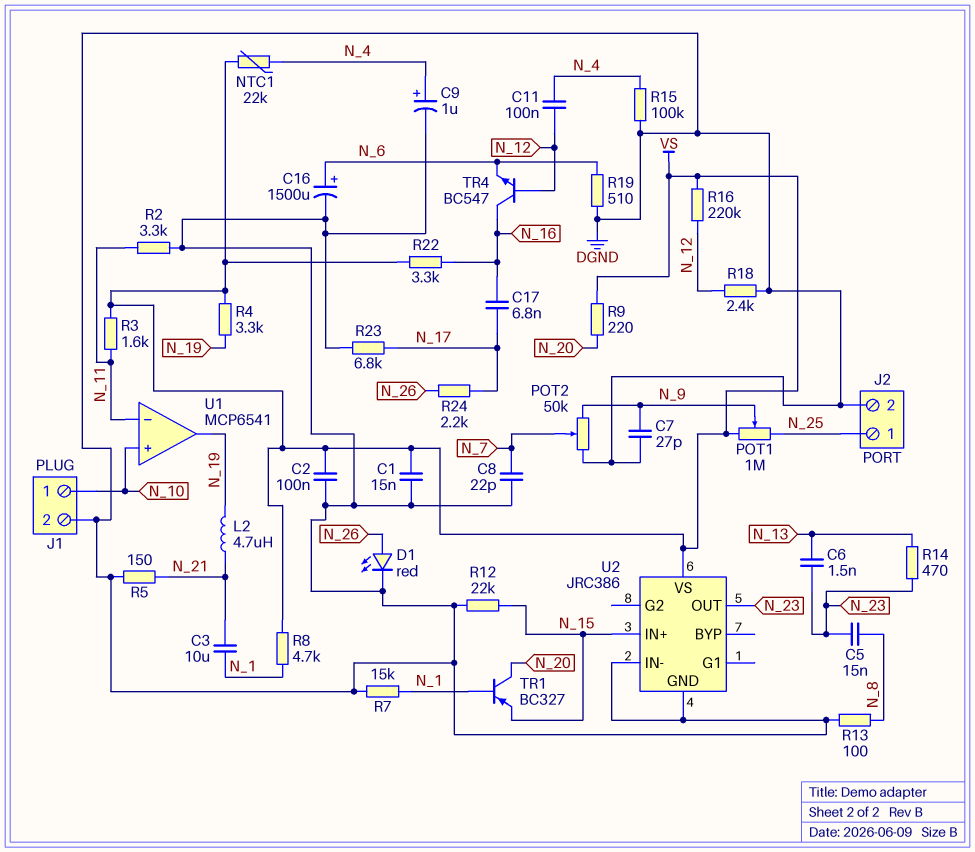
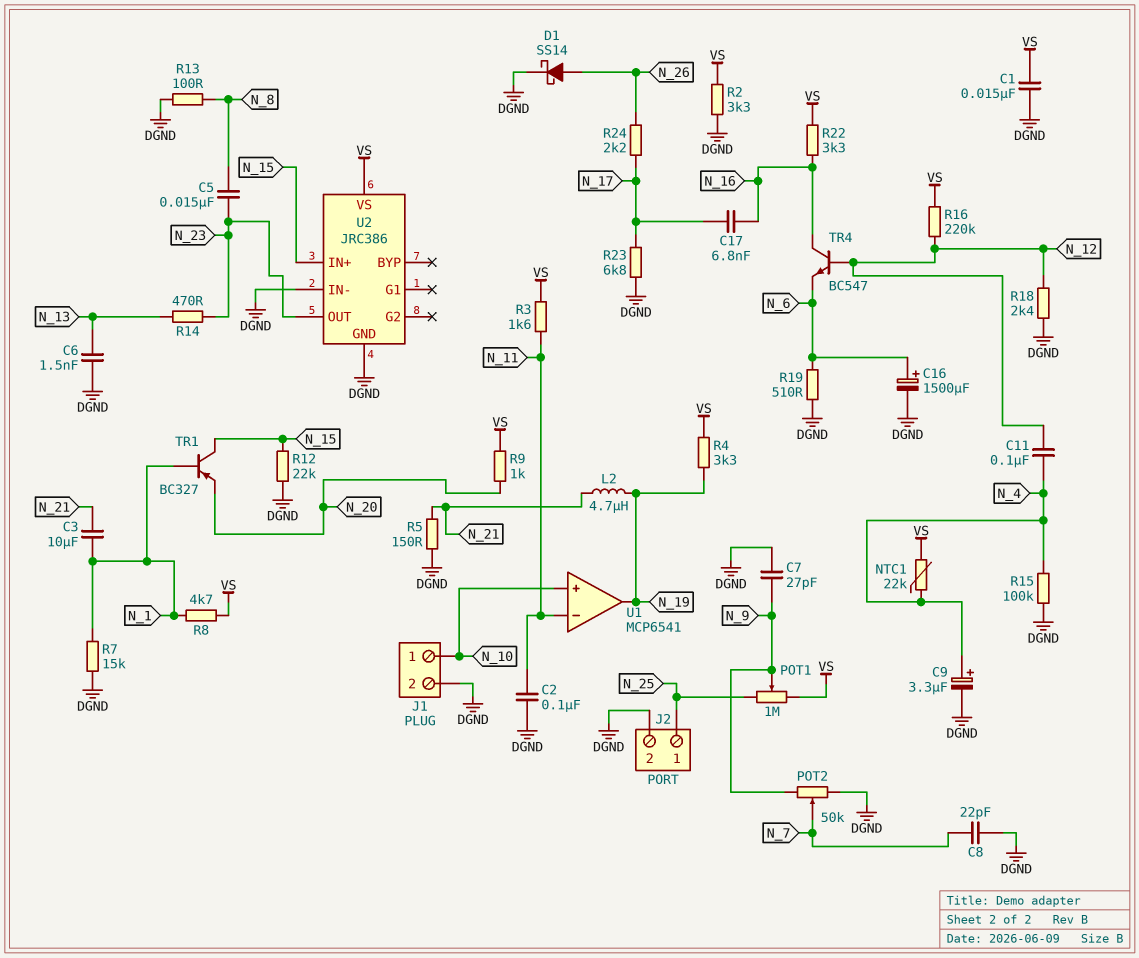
C2: 100nF (DGND, VS) -> 100nF (DGND, N_11)
C6: 1.5nF (N_13, N_23) -> 1.5nF (DGND, N_13)
C9: 1uF (plus N_4, minus DGND) -> 3.3uF (plus N_4, minus DGND)
D1: LED red (A N_26, K DGND) -> schottky SS14 (A N_26, K DGND)
R2: 3.3k (DGND, N_11) -> 3.3k (DGND, VS)
R9: 220 (N_20, VS) -> 1k (N_20, VS)
TR1: PNP BC327 (B N_1, C N_20, E N_15) -> PNP BC327 (B N_1, C N_15, E N_20)

